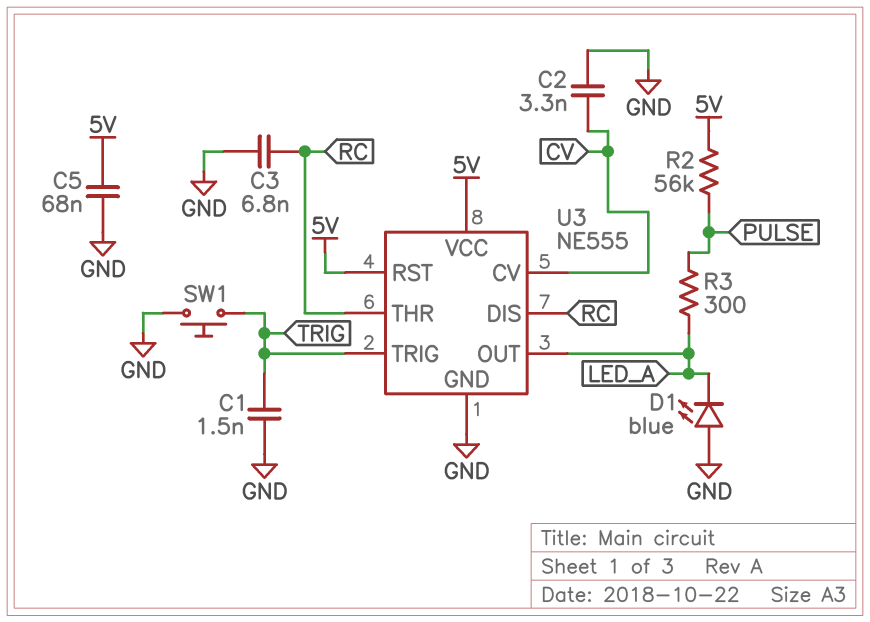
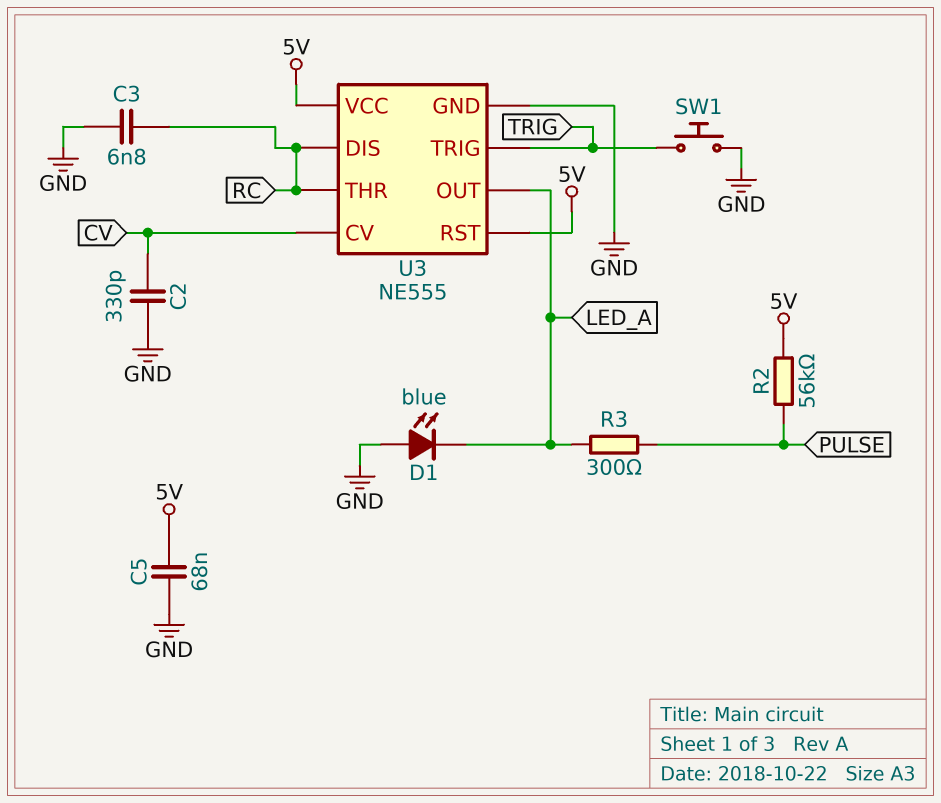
C1: 1.5nF (GND, TRIG) -> none
C2: 3.3nF (CV, GND) -> 330pF (CV, GND)

